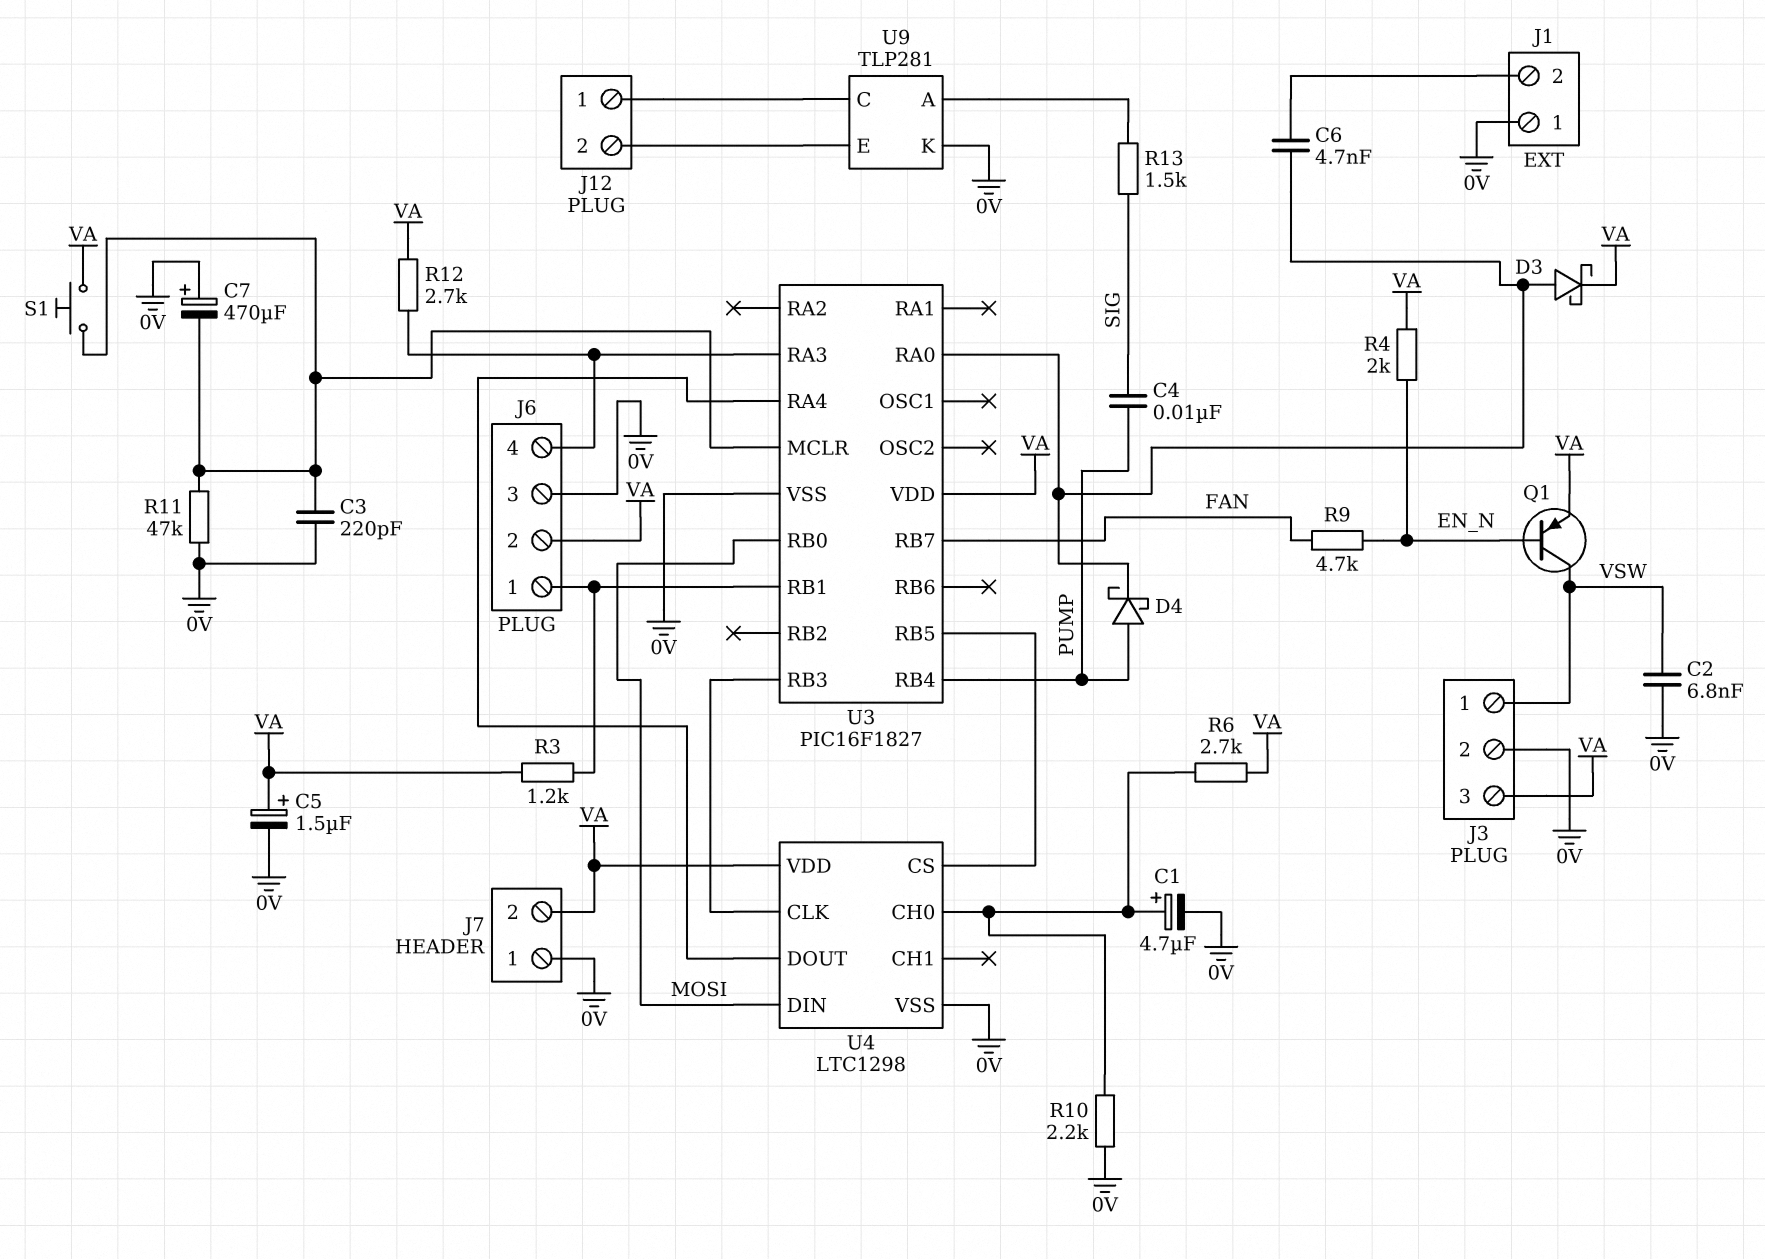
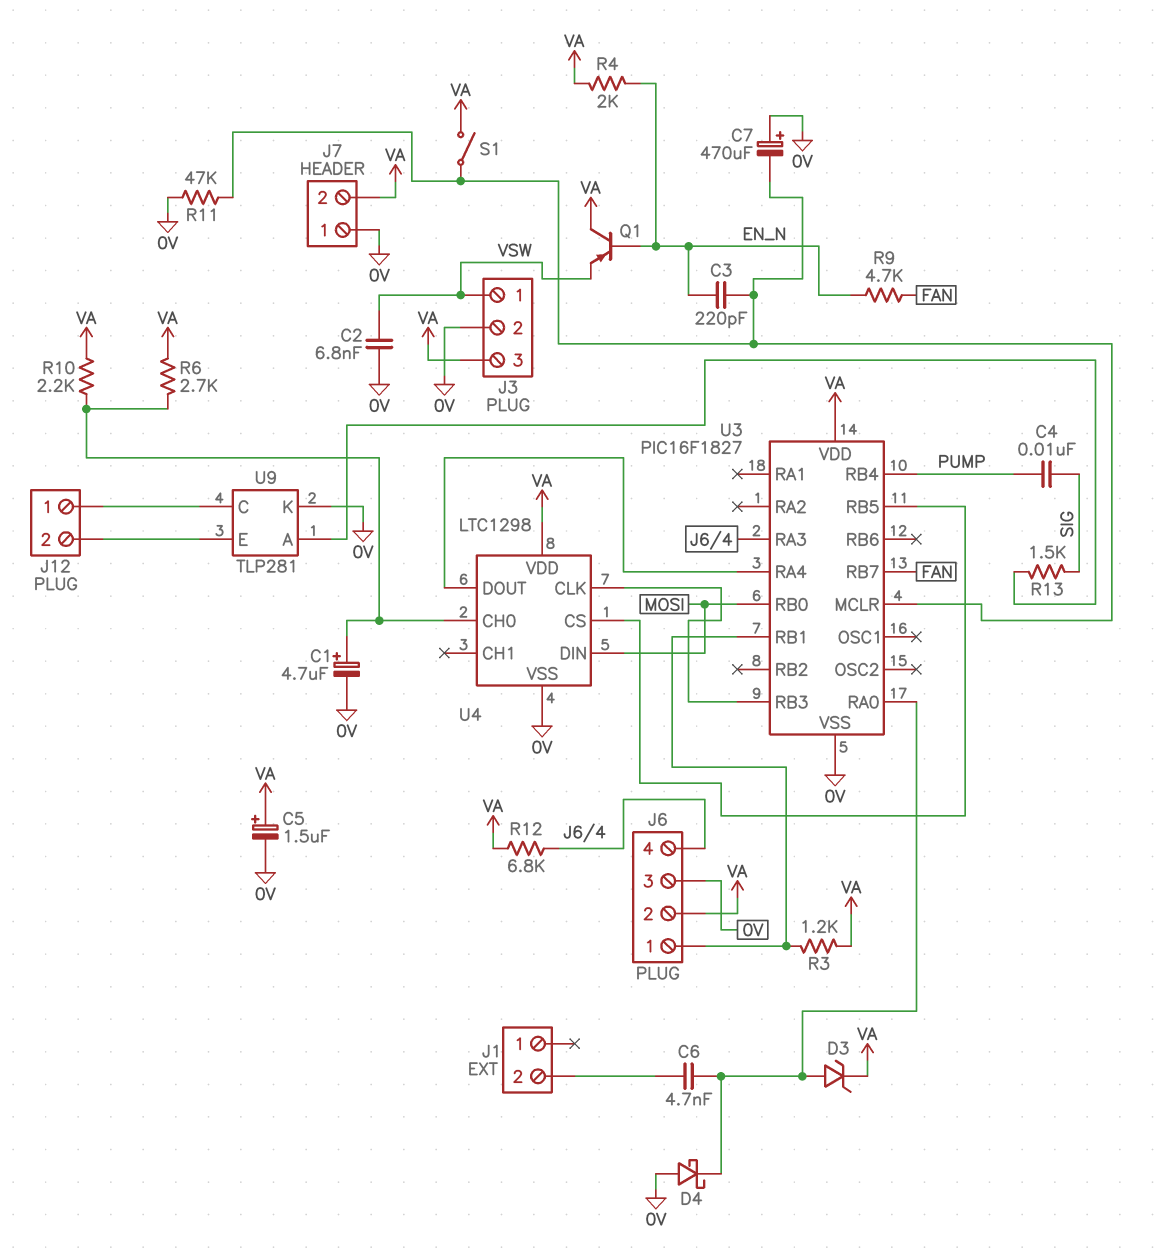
C3: 220pF (0V, U3/MCLR) -> 220pF (EN_N, U3/MCLR)
D3: schottky (A U3/RA0, K VA) -> zener (A U3/RA0, K VA)
D4: schottky (A PUMP, K U3/RA0) -> schottky (A 0V, K U3/RA0)
J1 pin 1: 0V -> none
Q1: PNP (B EN_N, C VSW, E VA) -> PNP (B EN_N, C VA, E VSW)
R10: 2.2k (0V, U4/CH0) -> 2.2k (U4/CH0, VA)
R12: 2.7k (J6/4, VA) -> 6.8k (J6/4, VA)
S1: button (U3/MCLR, VA) -> switch (U3/MCLR, VA)

